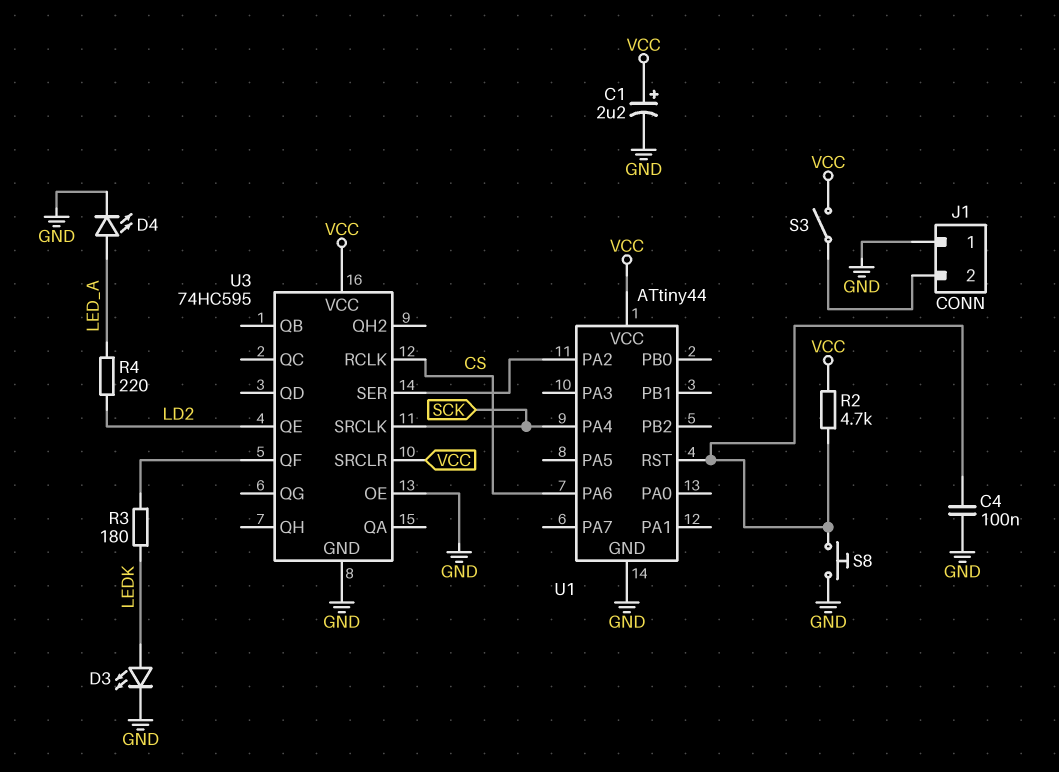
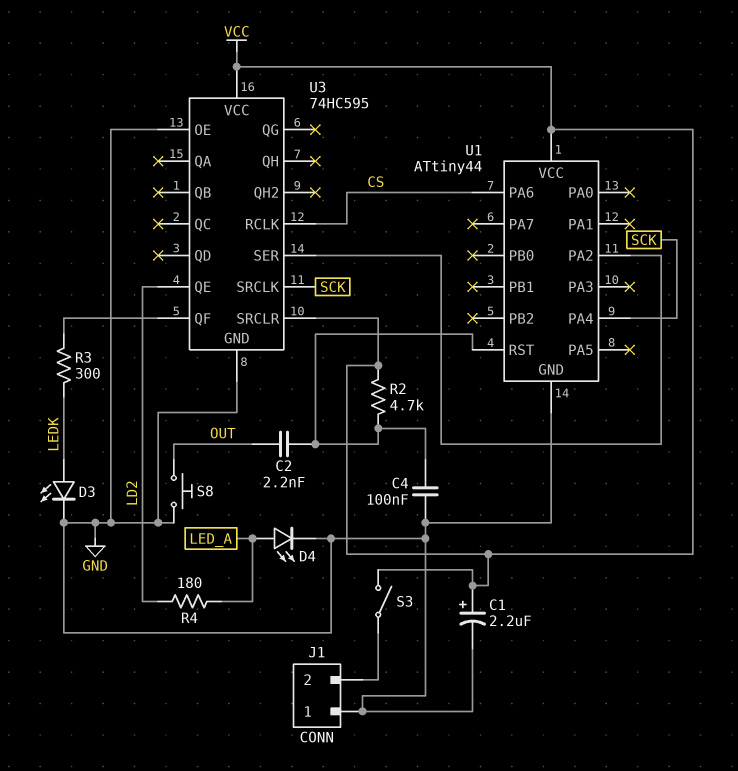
C2: none -> 2.2nF (OUT, U1/RST)
R3: 180 (LEDK, U3/QF) -> 300 (LEDK, U3/QF)
R4: 220 (LD2, LED_A) -> 180 (LD2, LED_A)
S8: button (GND, U1/RST) -> button (GND, OUT)

